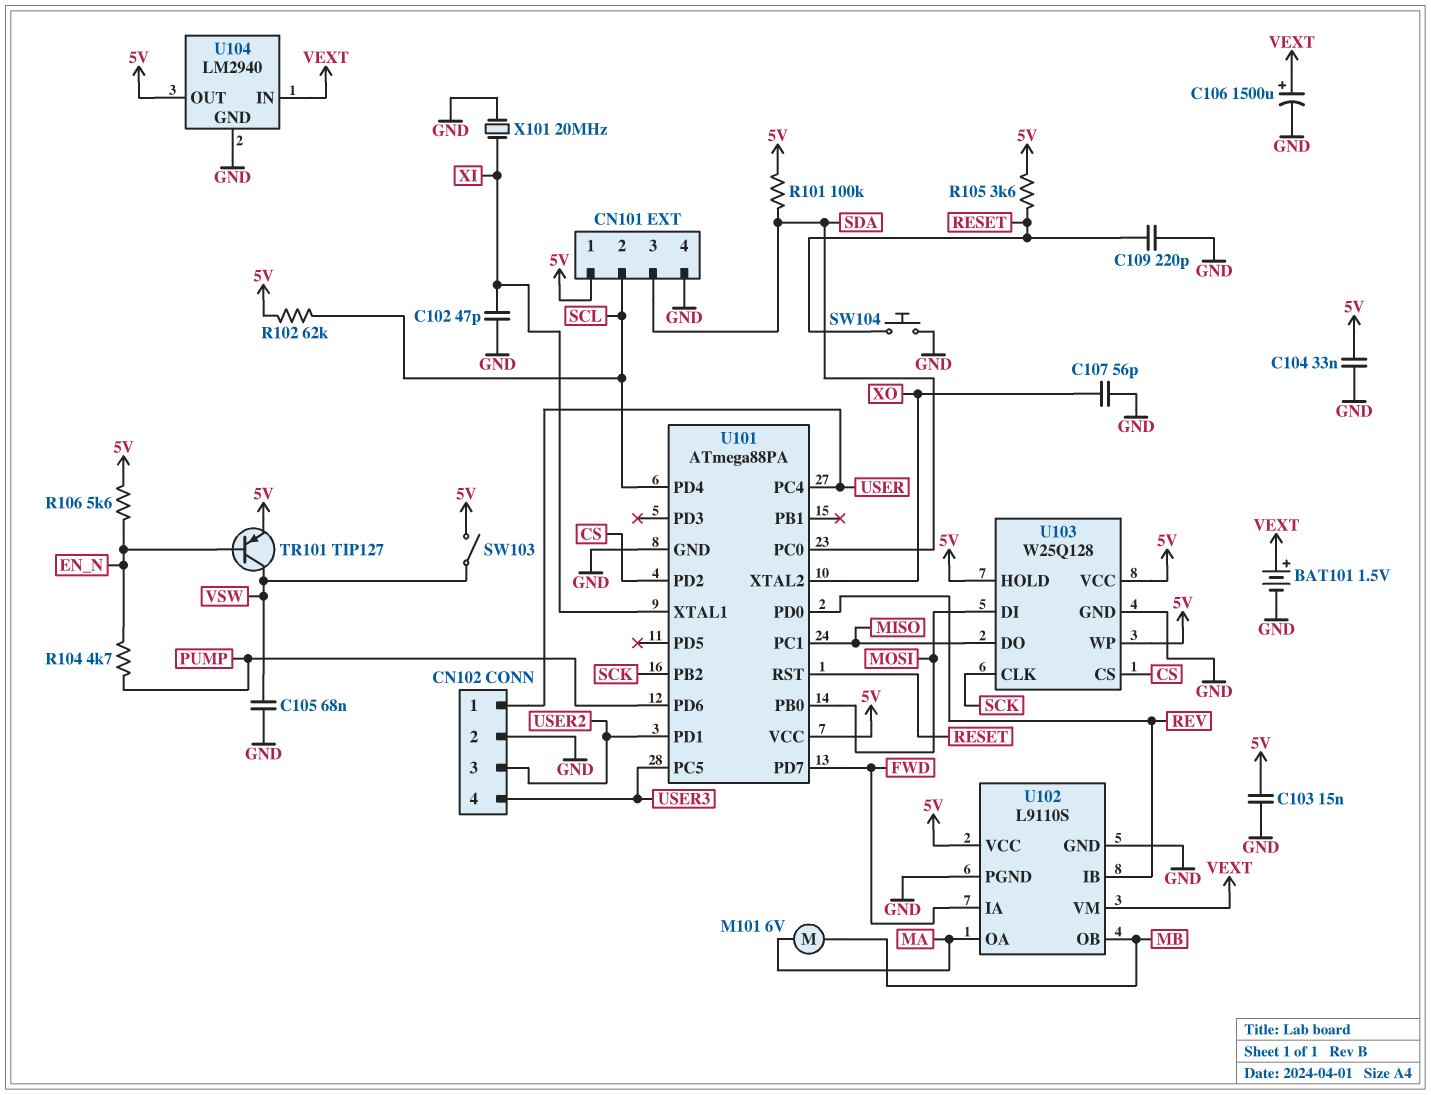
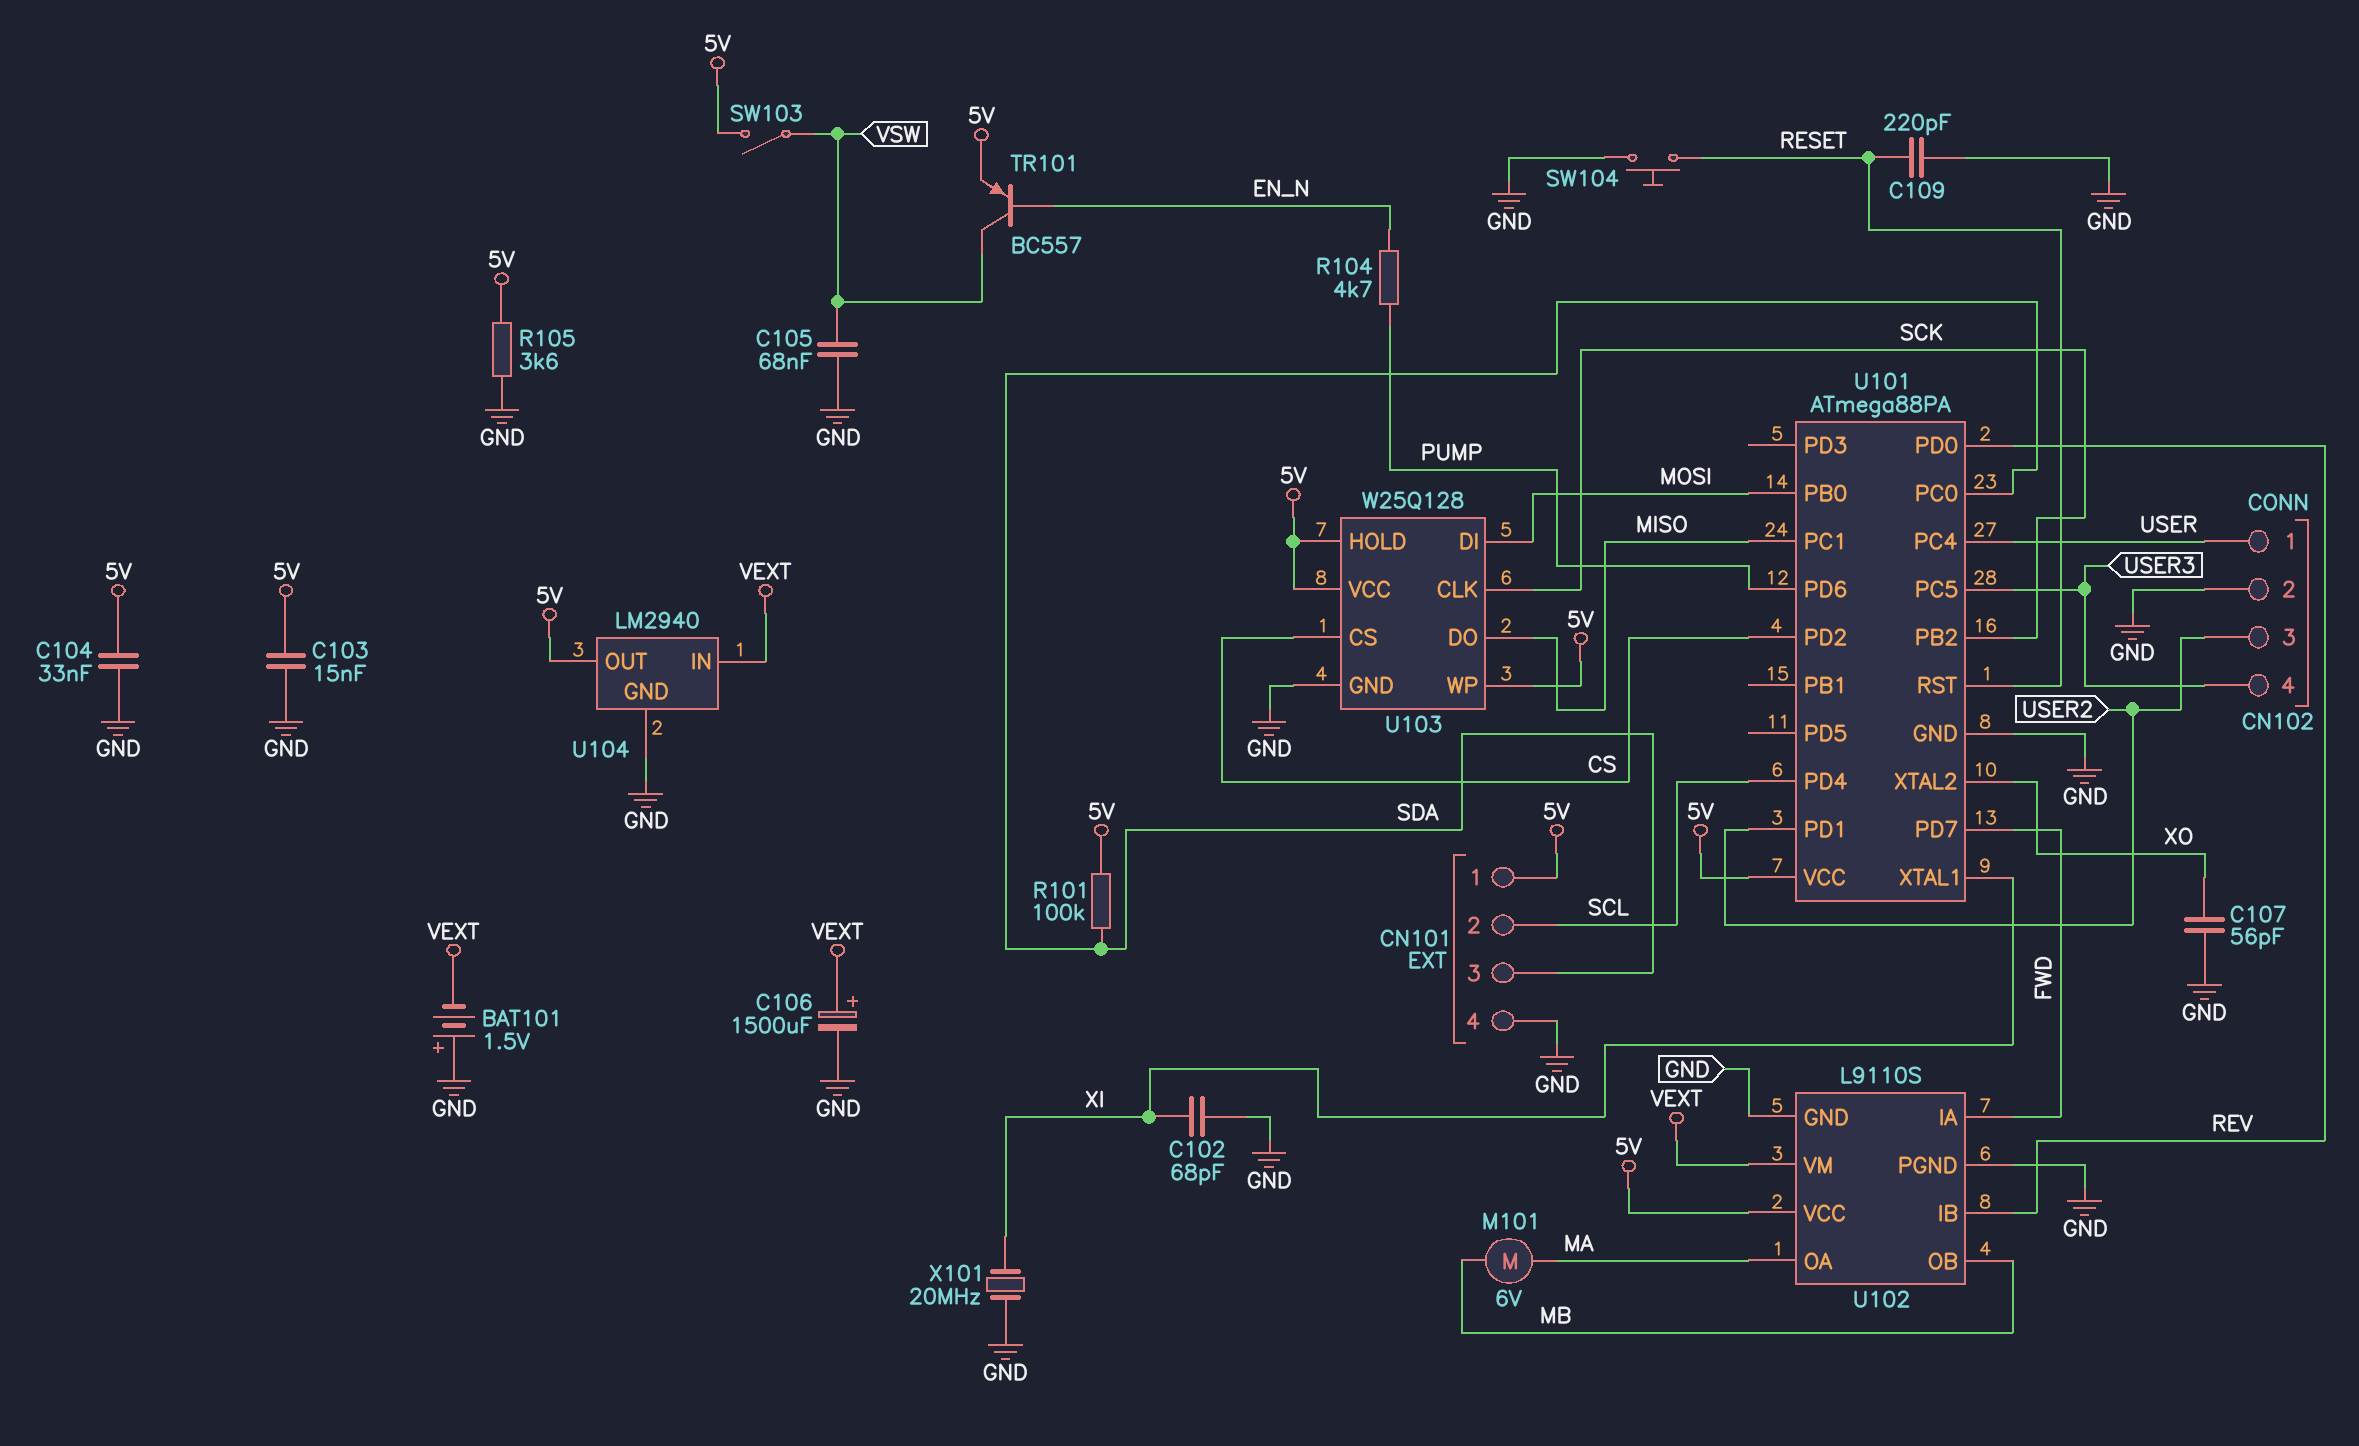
BAT101: 1.5V (plus VEXT, minus GND) -> 1.5V (plus GND, minus VEXT)
C102: 47pF (GND, XI) -> 68pF (GND, XI)
R102: 62k (5V, SCL) -> none
R105: 3.6k (5V, RESET) -> 3.6k (5V, GND)
R106: 5.6k (5V, EN_N) -> none
TR101: PNP TIP127 (B EN_N, C VSW, E 5V) -> PNP BC557 (B EN_N, C VSW, E 5V)

